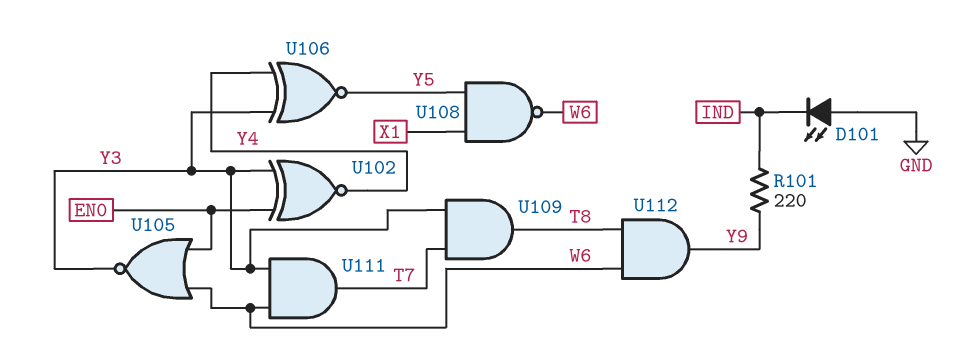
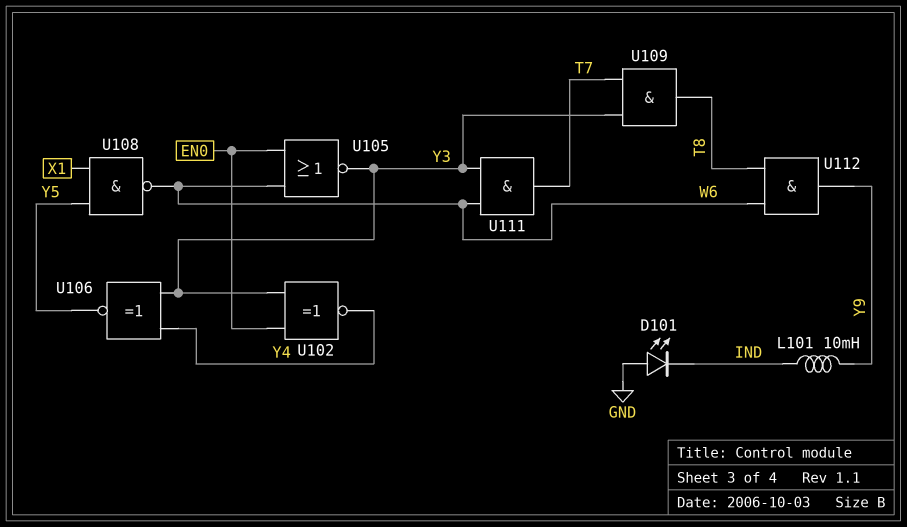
L101: none -> 10mH (IND, Y9)
R101: 220 (IND, Y9) -> none

